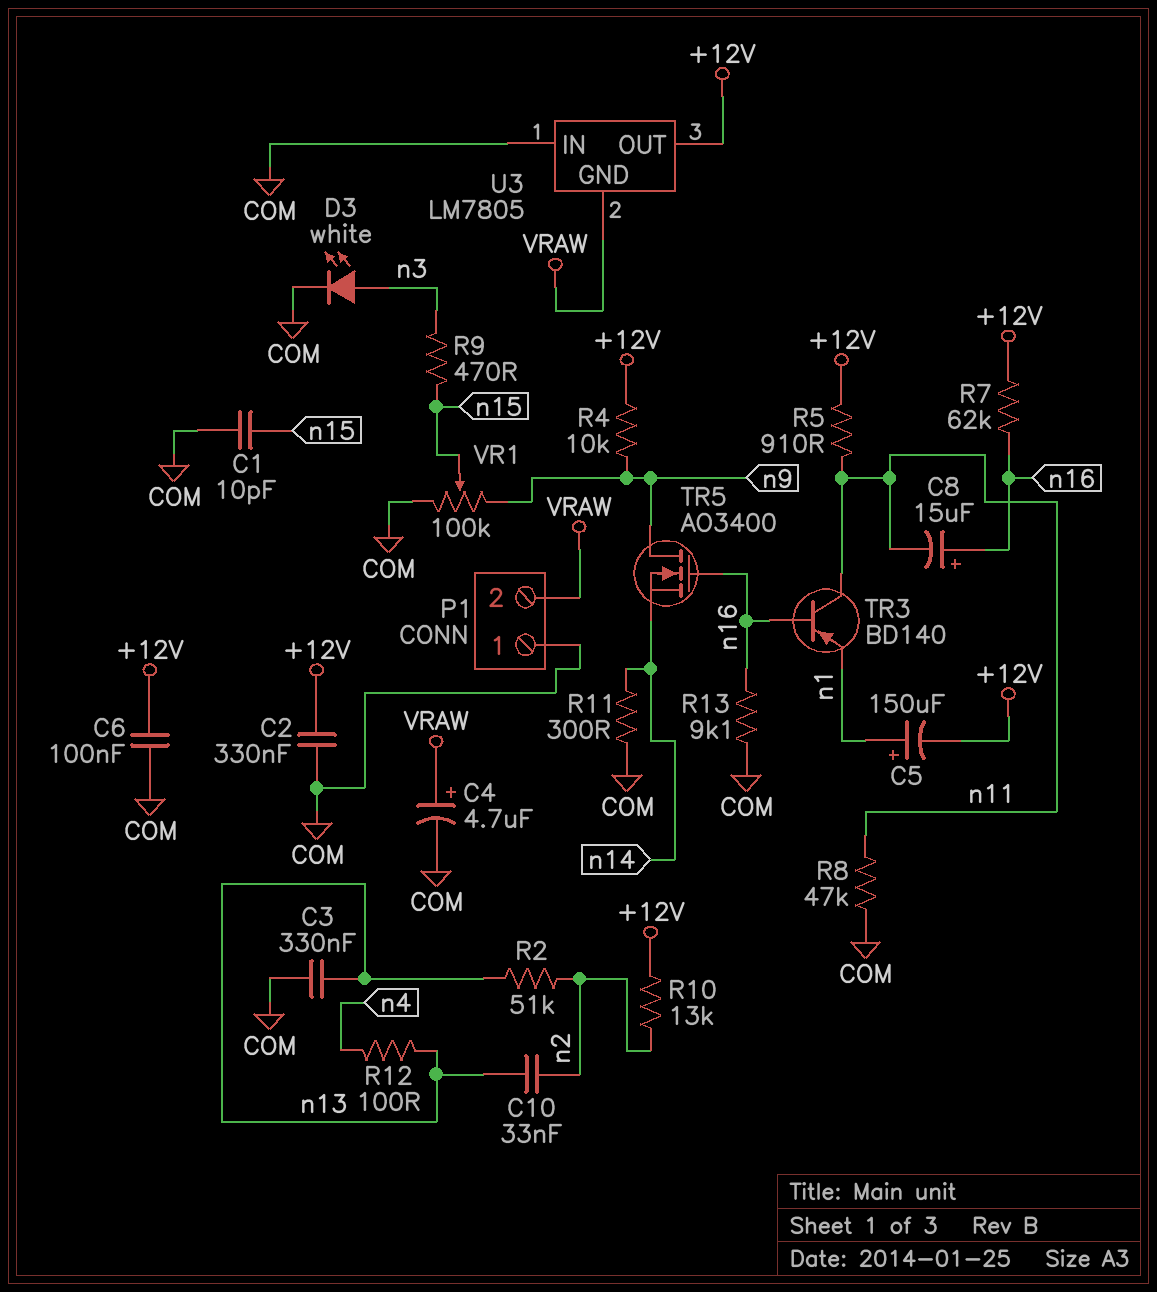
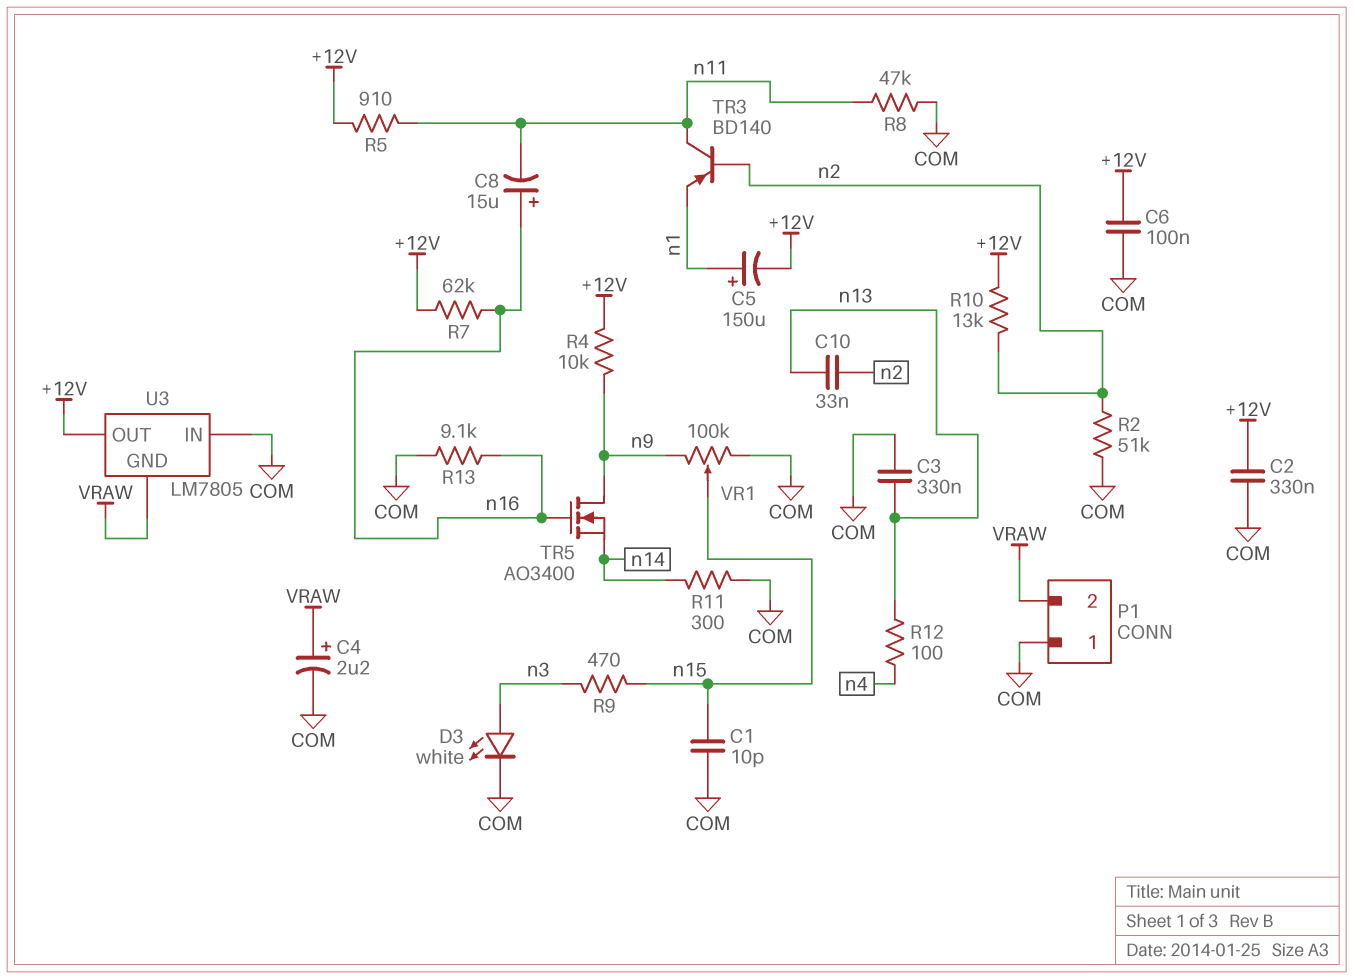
C4: 4.7uF (plus VRAW, minus COM) -> 2.2uF (plus VRAW, minus COM)
R2: 51k (n2, n13) -> 51k (COM, n2)
TR3: PNP BD140 (B n16, C n11, E n1) -> PNP BD140 (B n2, C n11, E n1)

